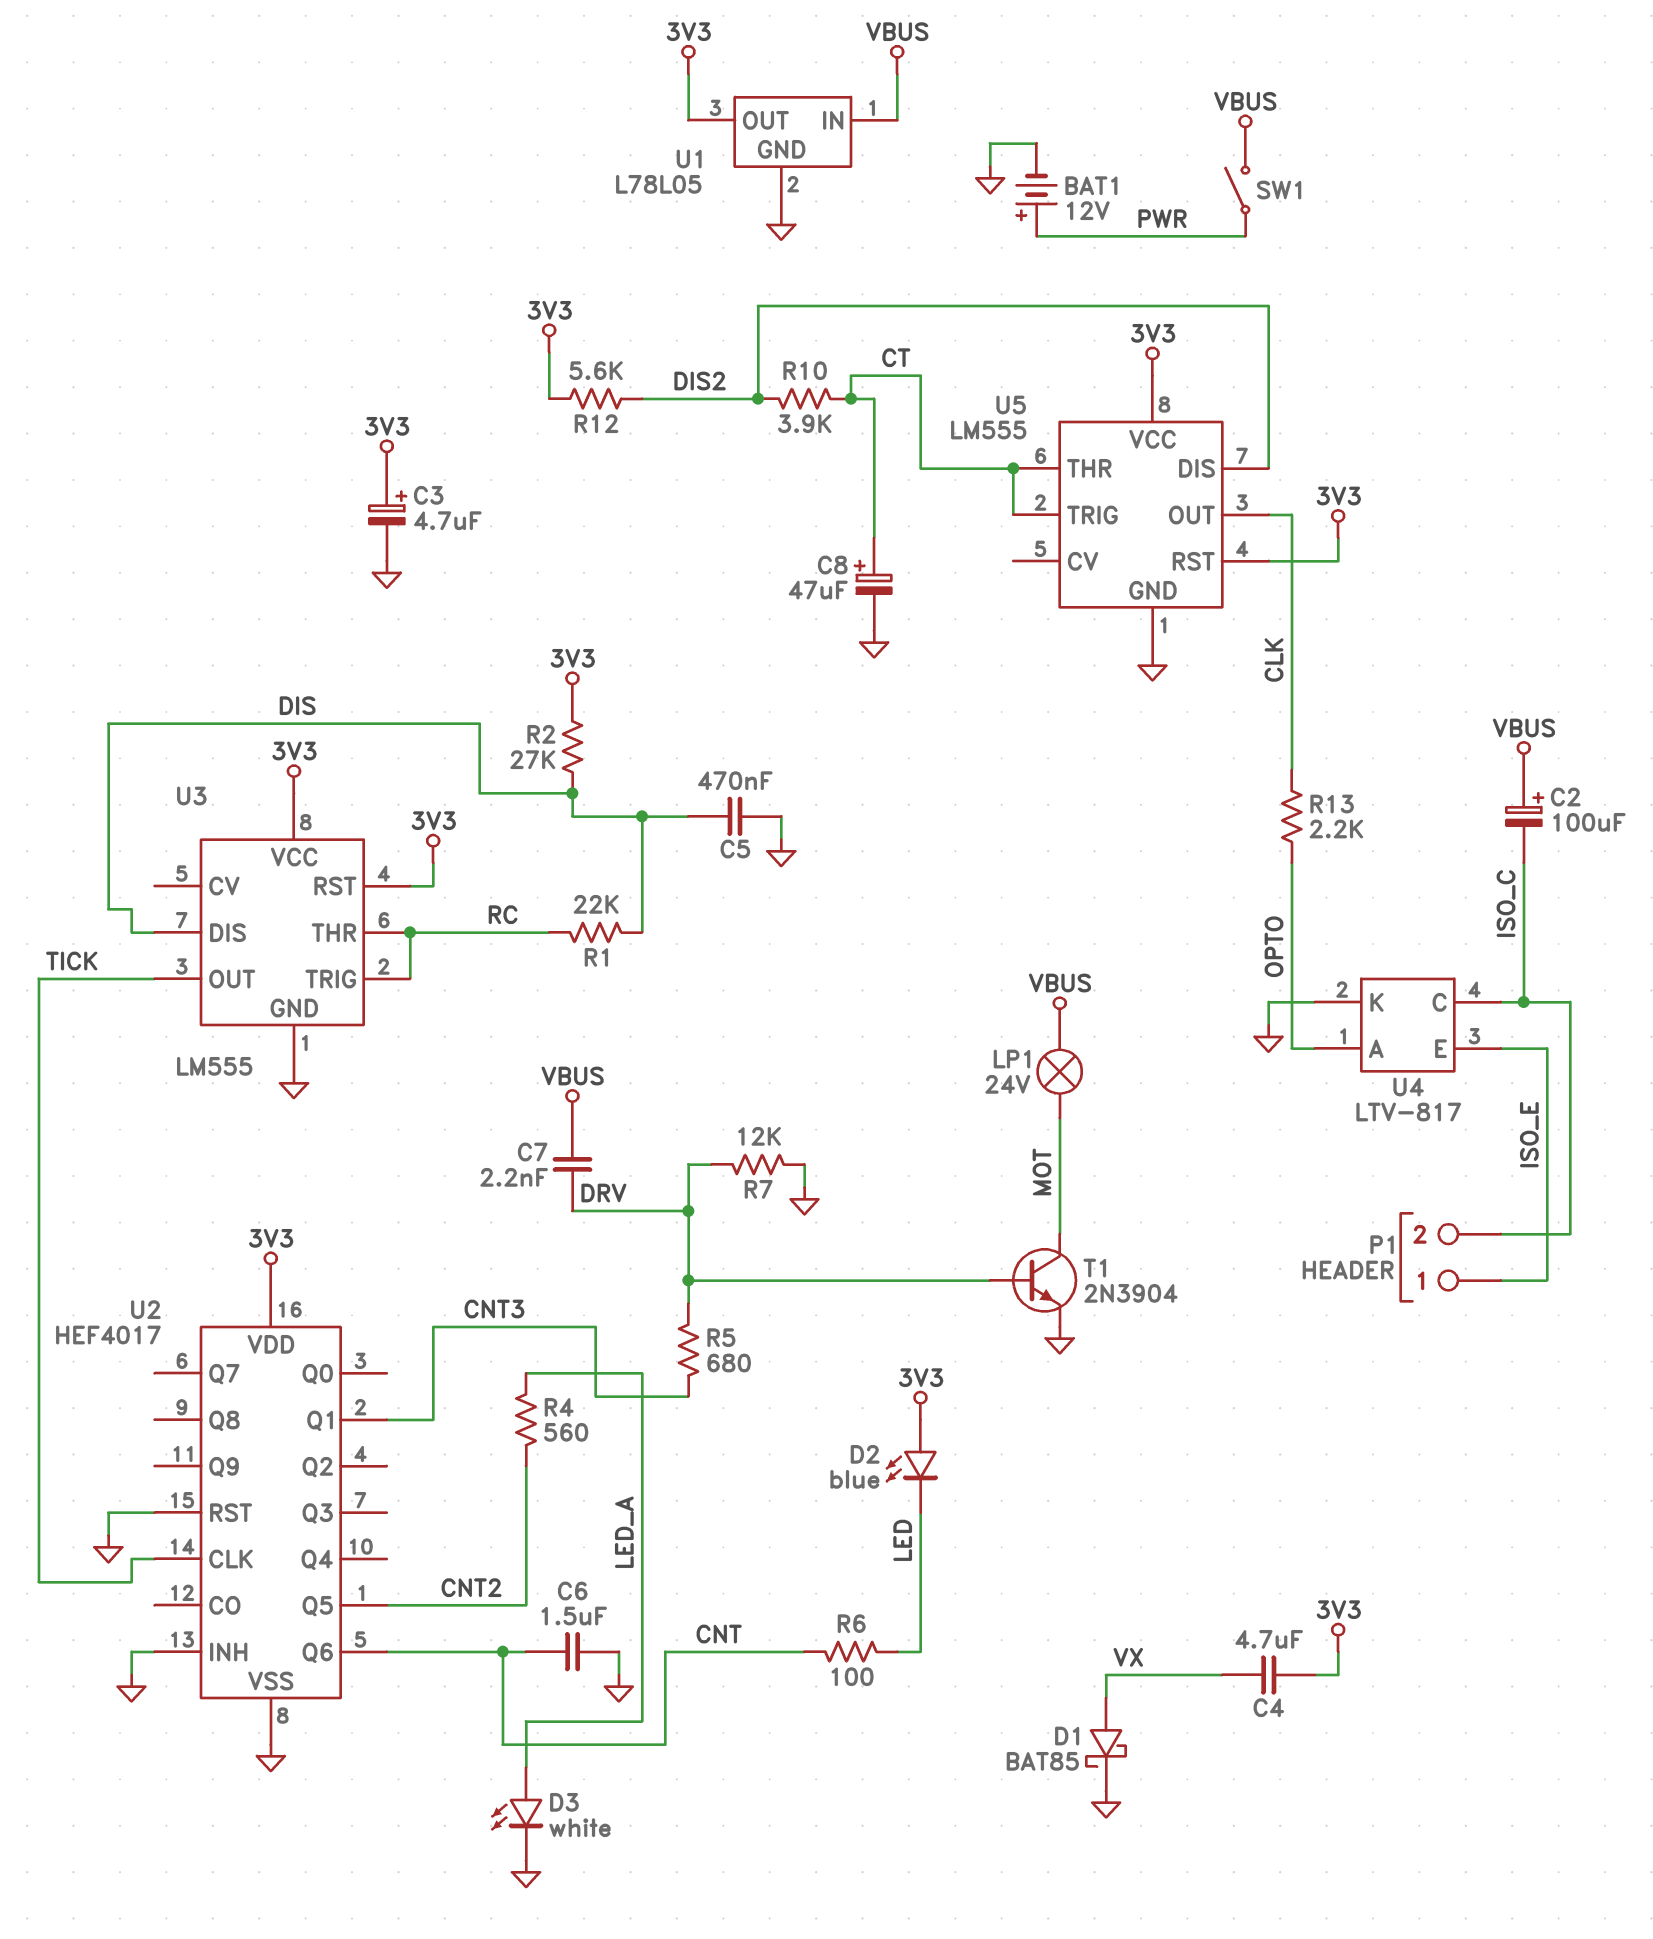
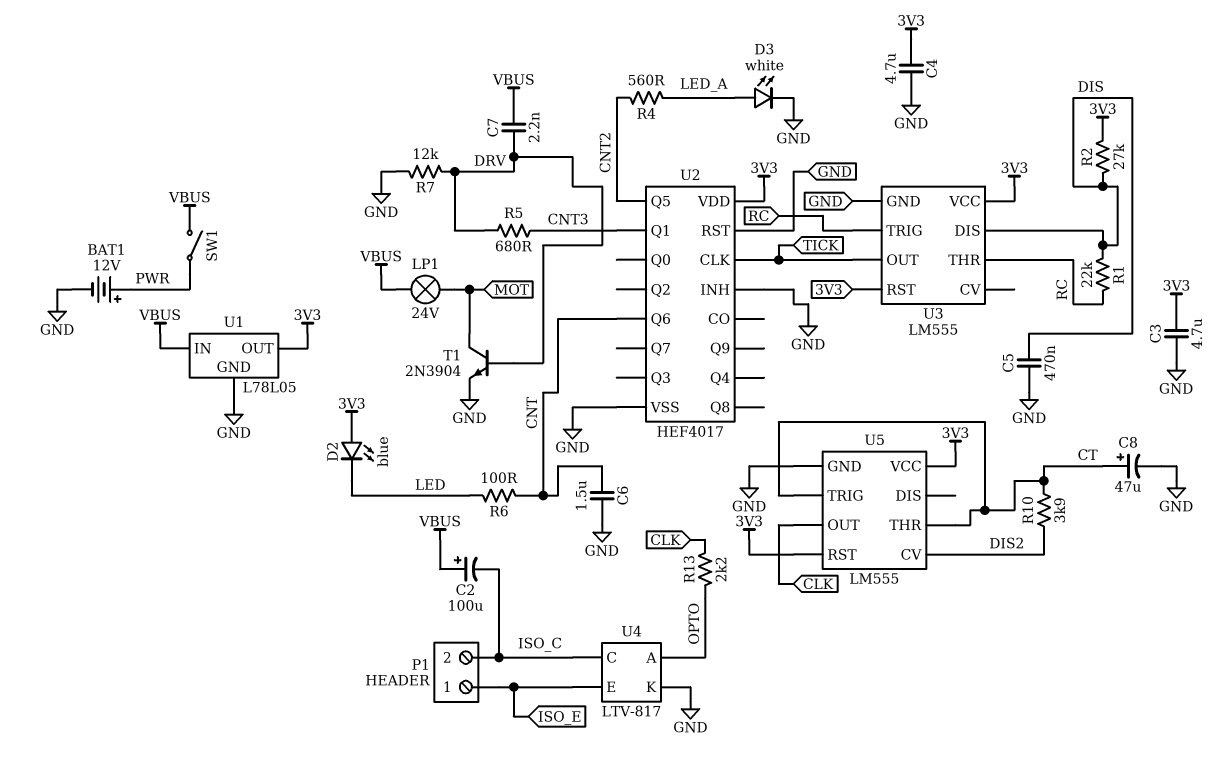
C3: 4.7uF (plus 3V3, minus GND) -> 4.7uF (3V3, GND)
C4: 4.7uF (3V3, VX) -> 4.7uF (3V3, GND)
D1: schottky BAT85 (A VX, K GND) -> none
R12: 5.6k (3V3, DIS2) -> none
U5 pin CV: none -> DIS2
U5 pin DIS: DIS2 -> none

